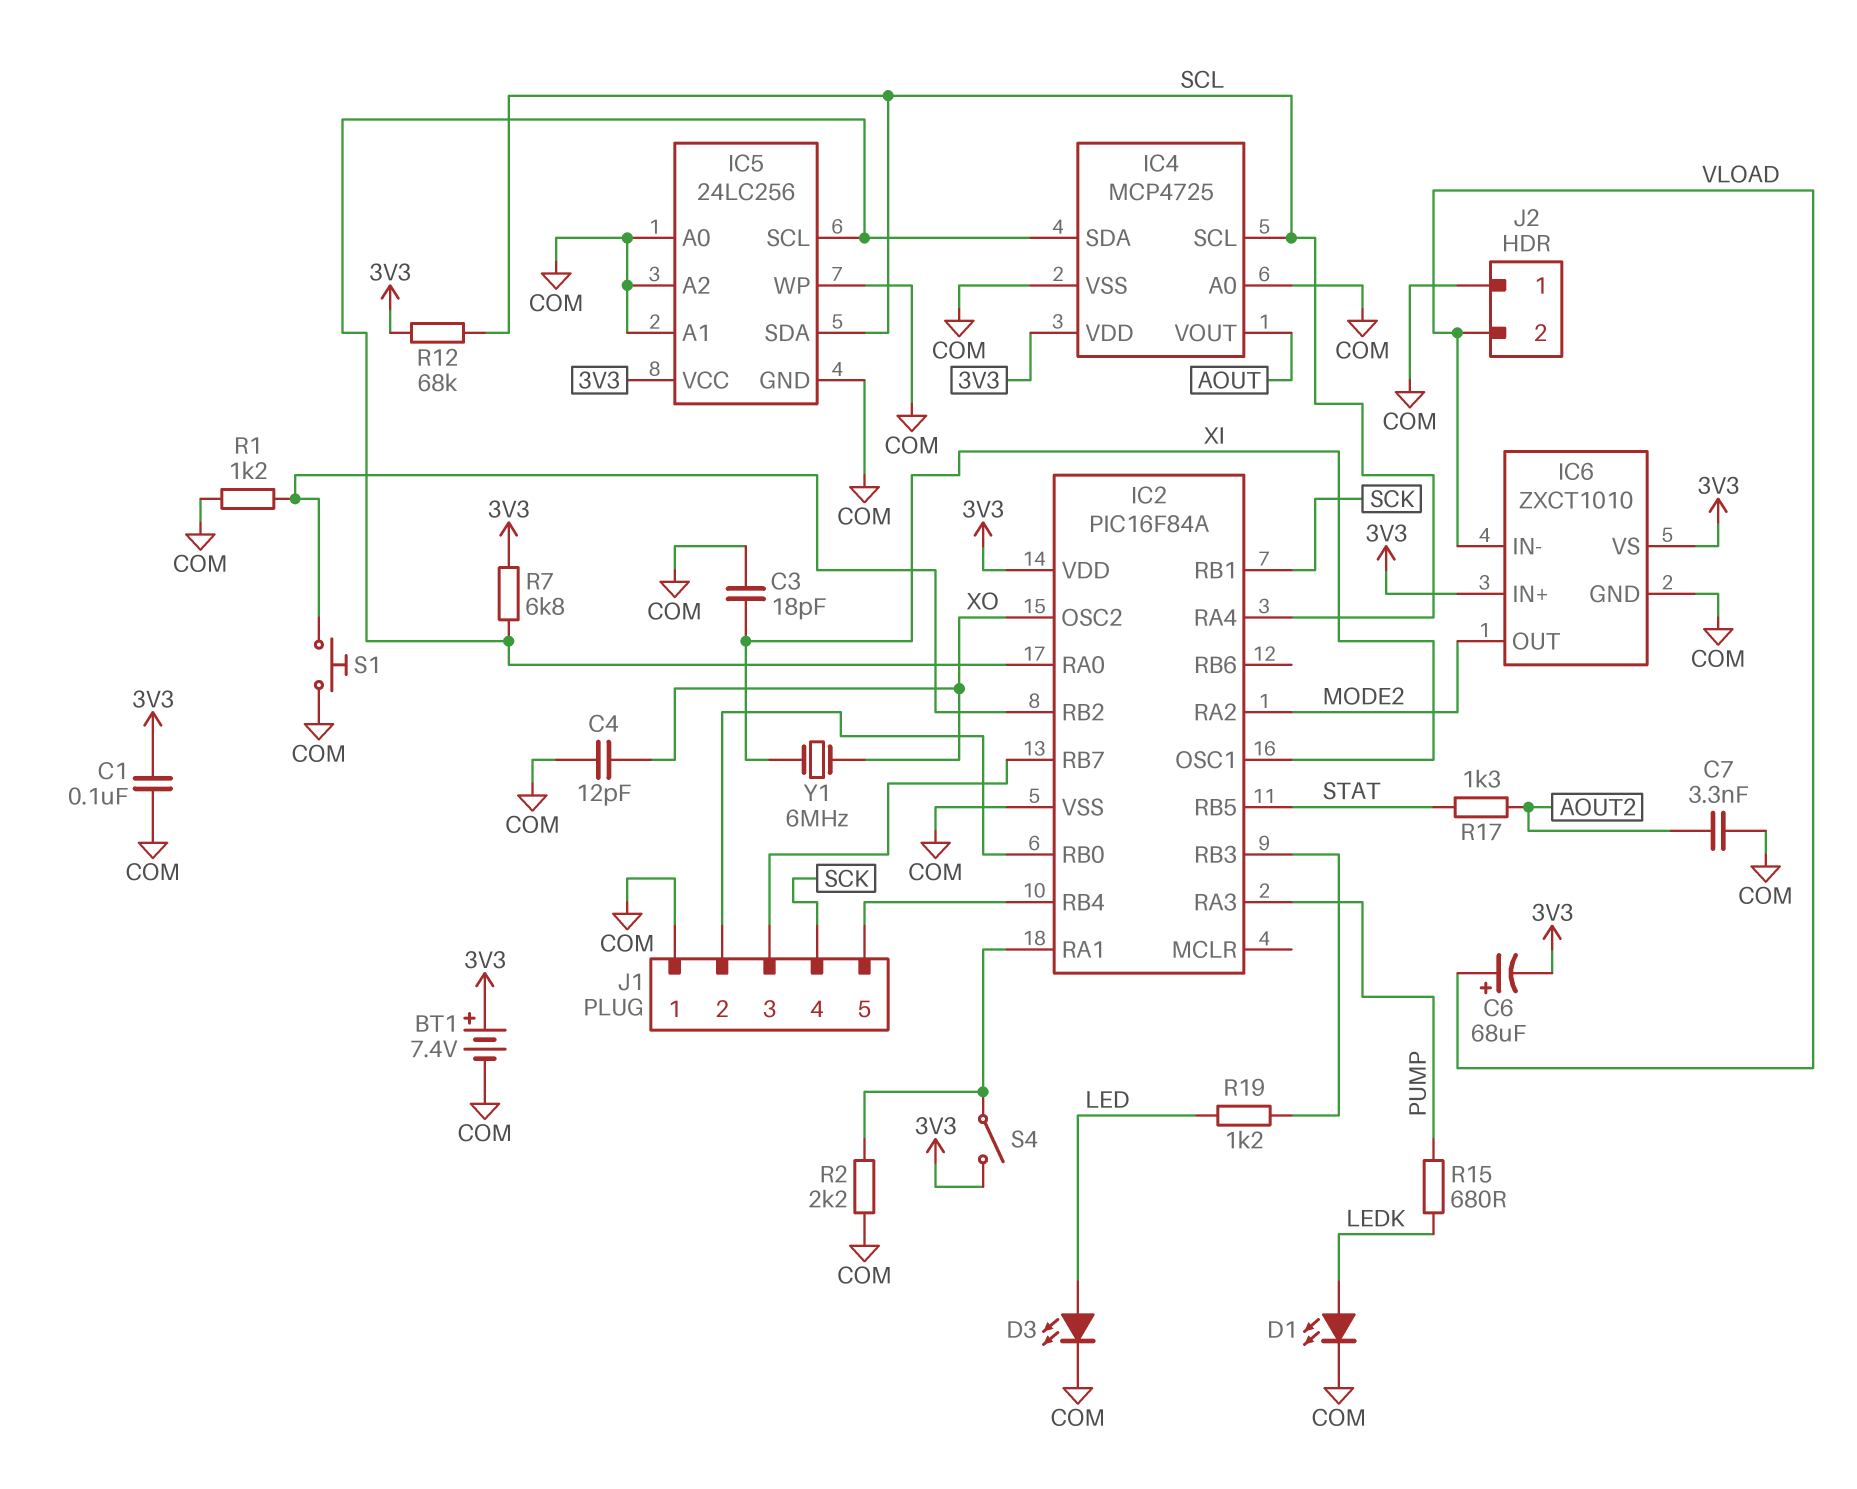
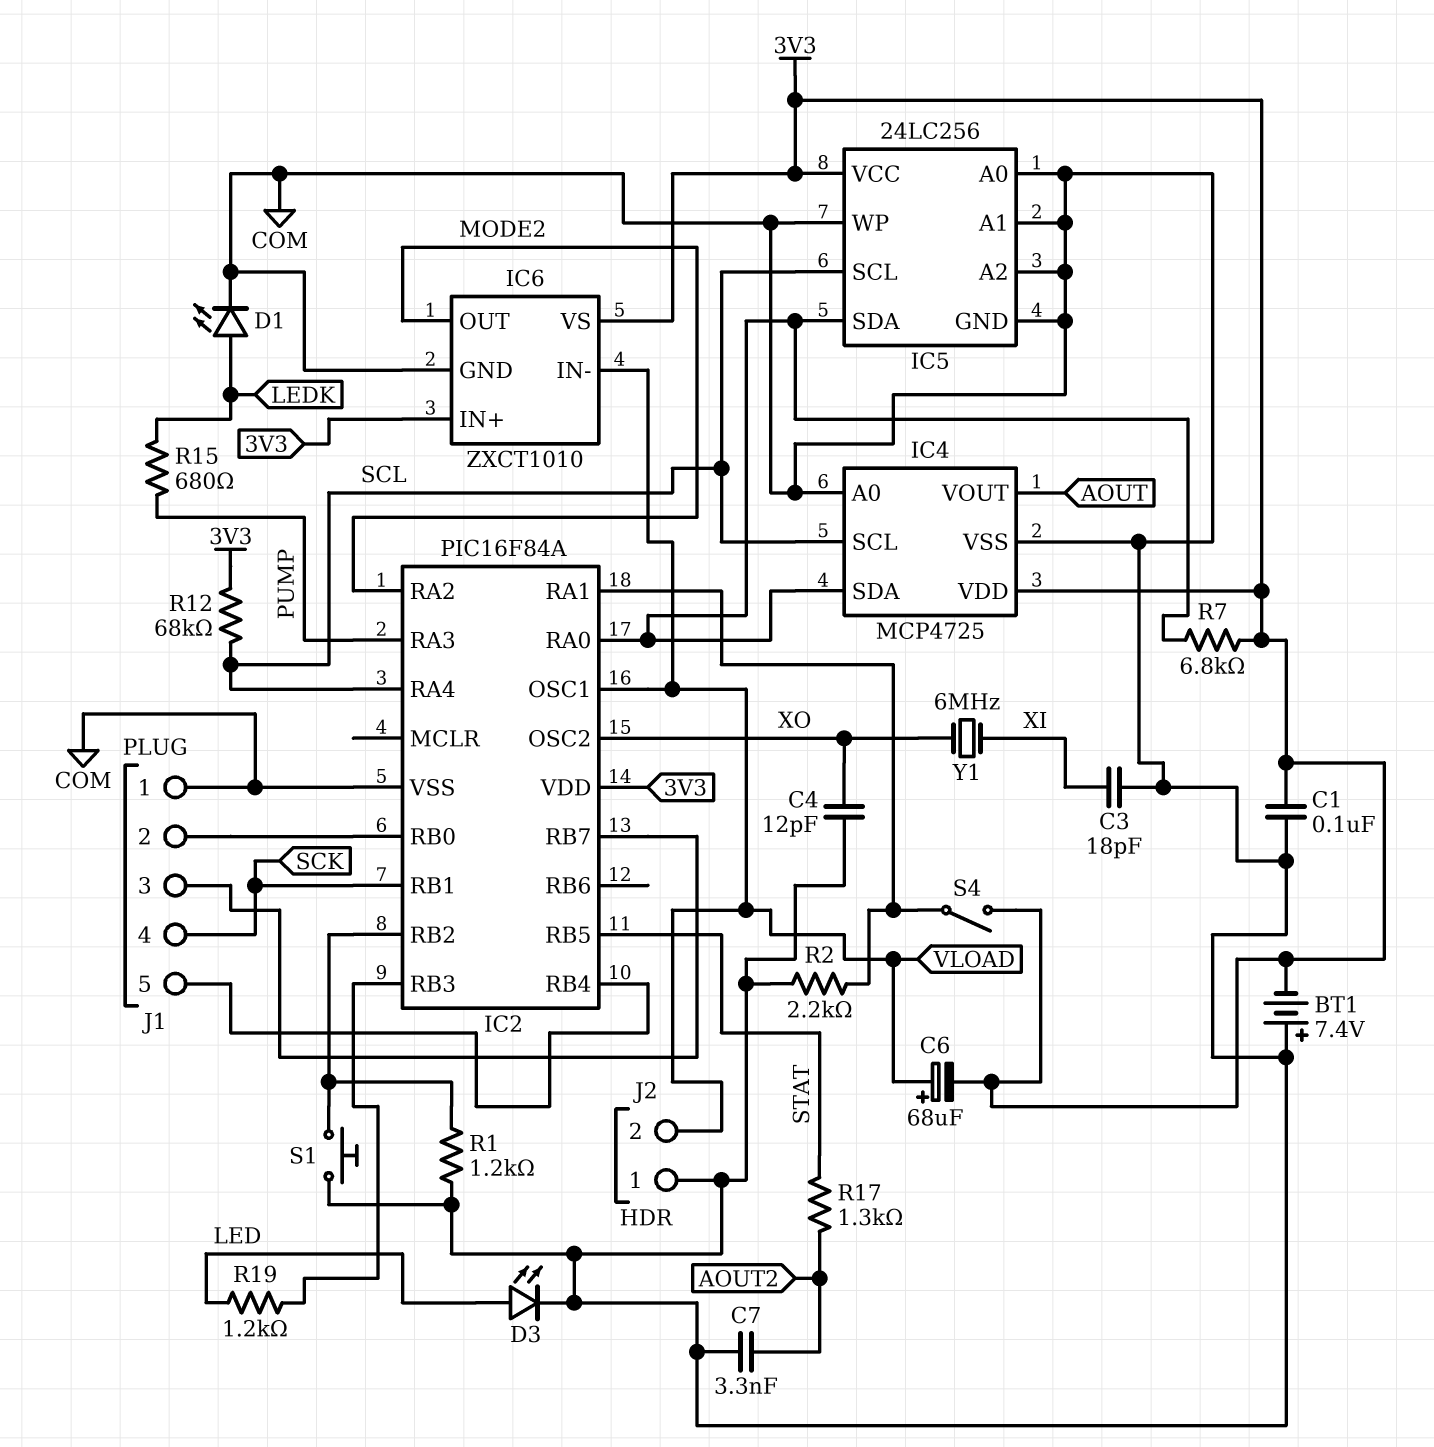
BT1: 7.4V (plus 3V3, minus COM) -> 7.4V (plus COM, minus 3V3)
IC2 pin OSC1: XI -> VLOAD
IC5 pin SCL: IC2/RA0 -> SCL
IC5 pin SDA: SCL -> IC2/RA0

